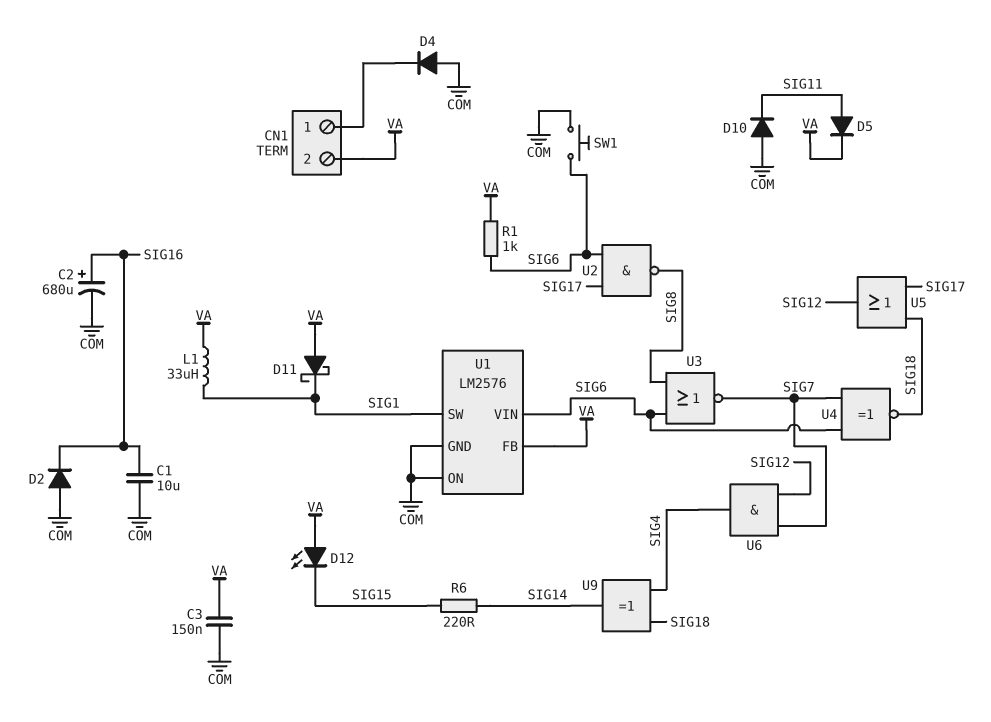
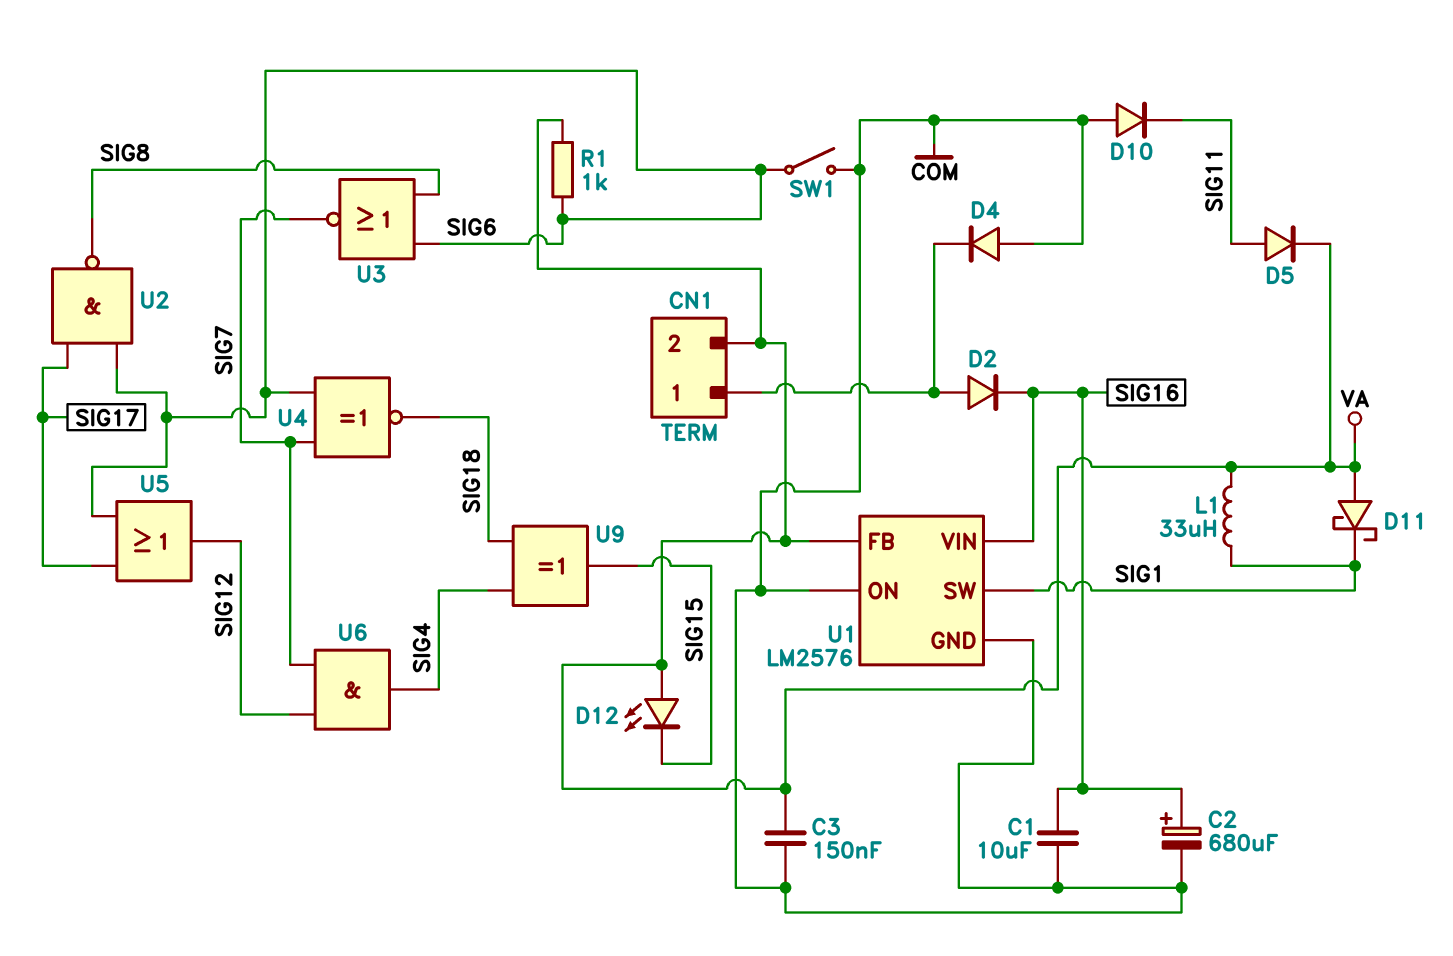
D2: diode (A COM, K SIG16) -> diode (A CN1/1, K SIG16)
R6: 220 (SIG14, SIG15) -> none
SW1: button (COM, SIG6) -> switch (COM, SIG6)
U1 pin VIN: SIG6 -> SIG16
U5: OR (in SIG17, in SIG18, out SIG12) -> OR (in SIG6, in SIG17, out SIG12)
U9: XOR (in SIG4, in SIG18, out SIG14) -> XOR (in SIG4, in SIG18, out SIG15)

